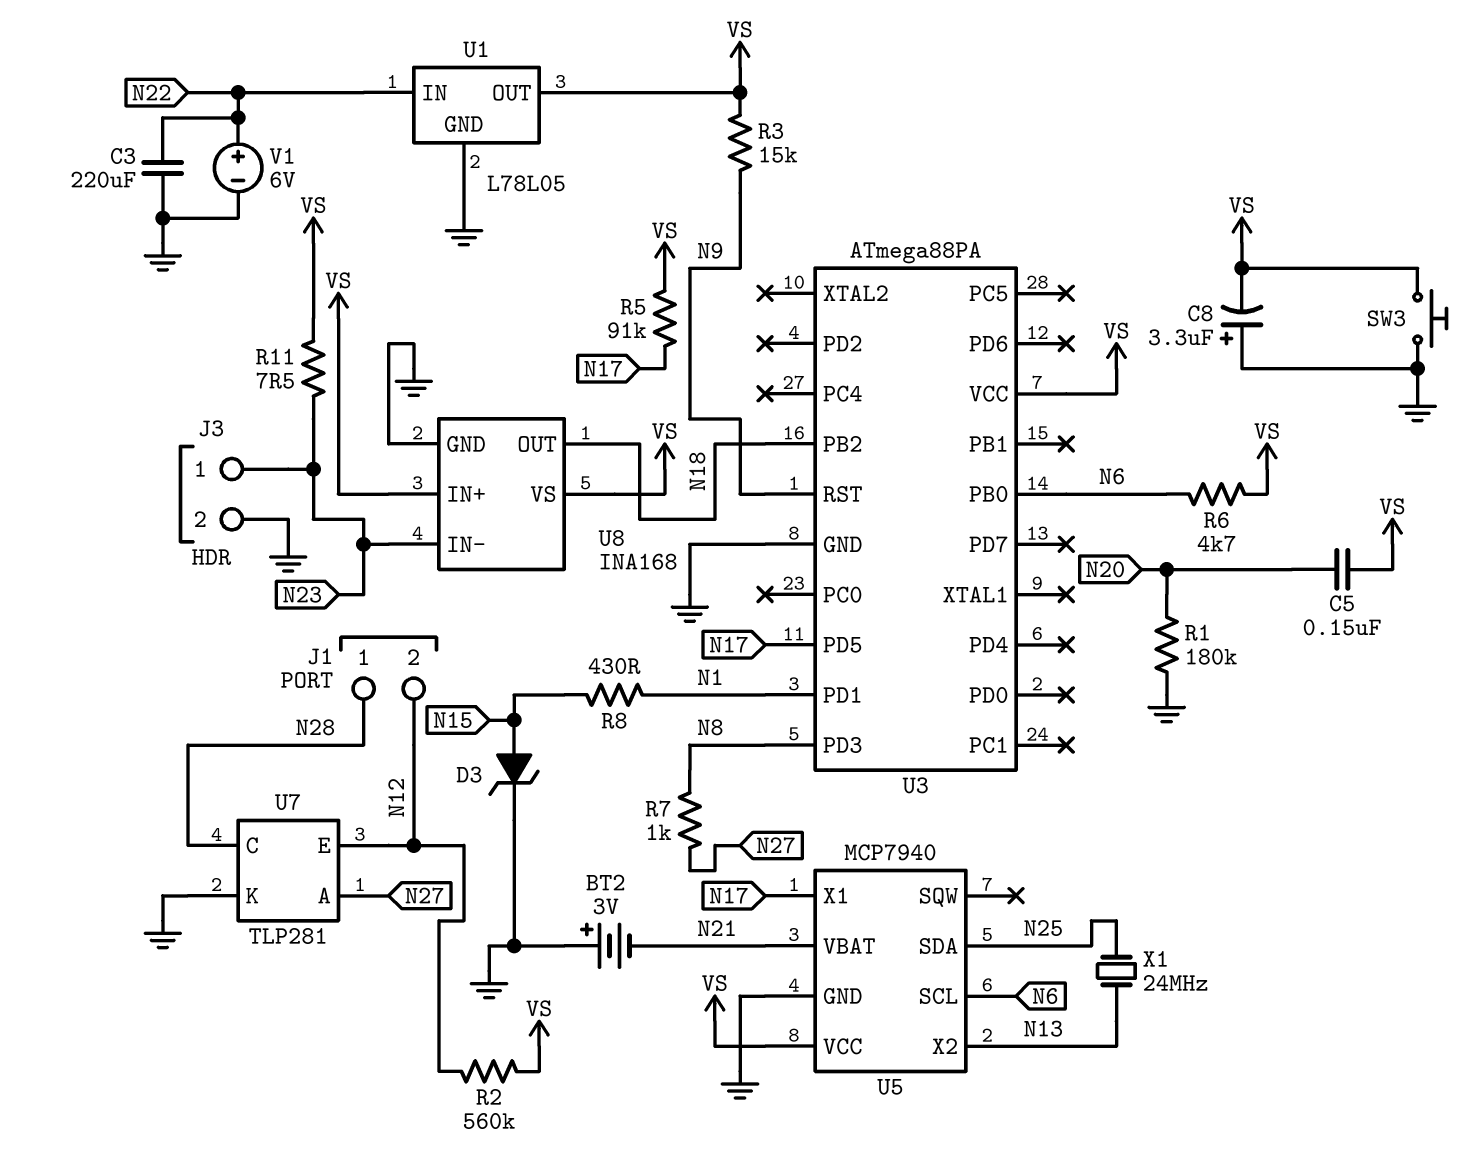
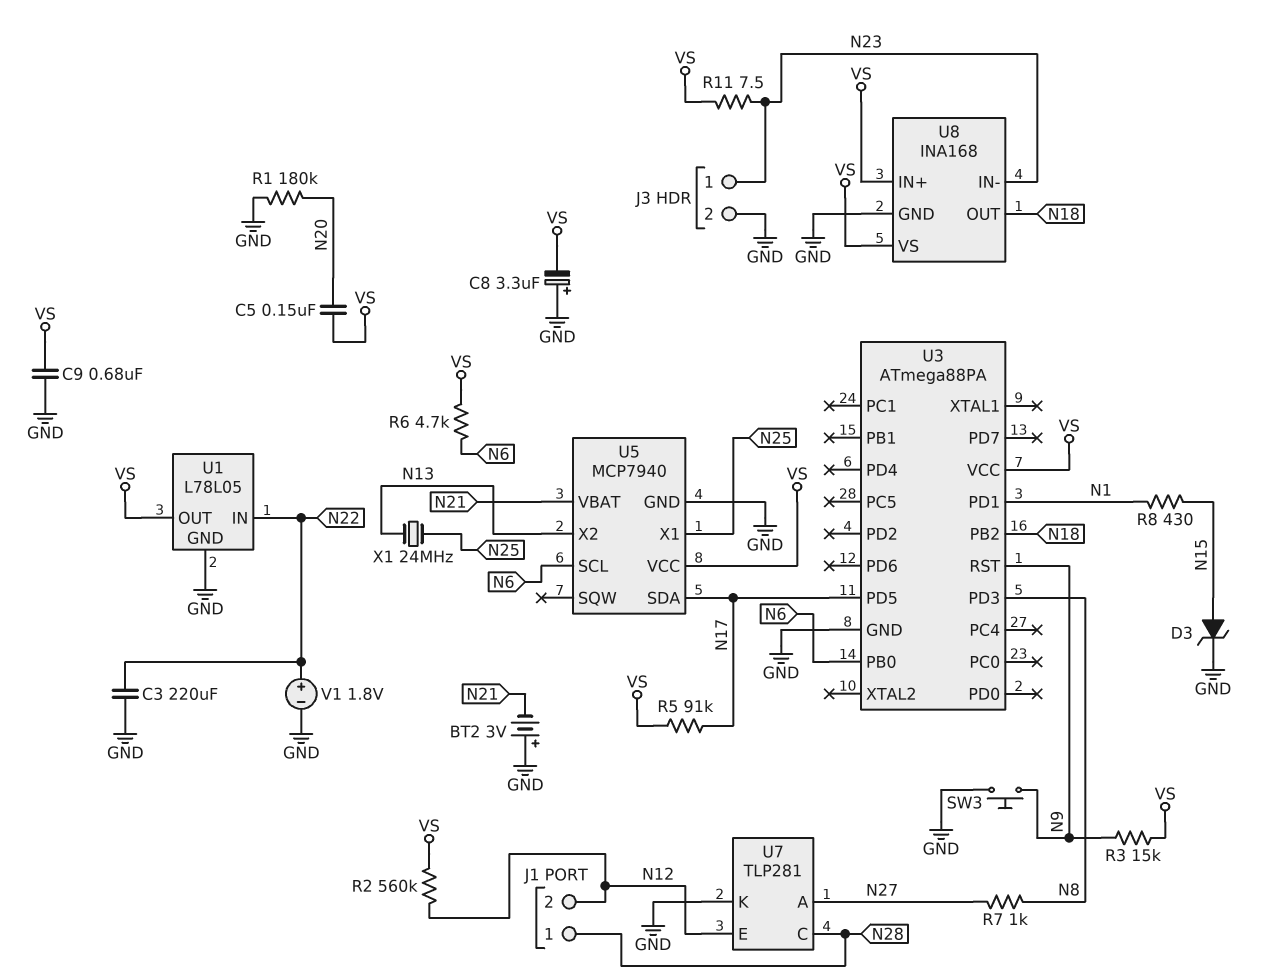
C9: none -> 680nF (GND, VS)
SW3: button (GND, VS) -> button (GND, N9)
U5 pin SDA: N25 -> N17
U5 pin X1: N17 -> N25
V1: 6V (plus N22, minus GND) -> 1.8V (plus N22, minus GND)

